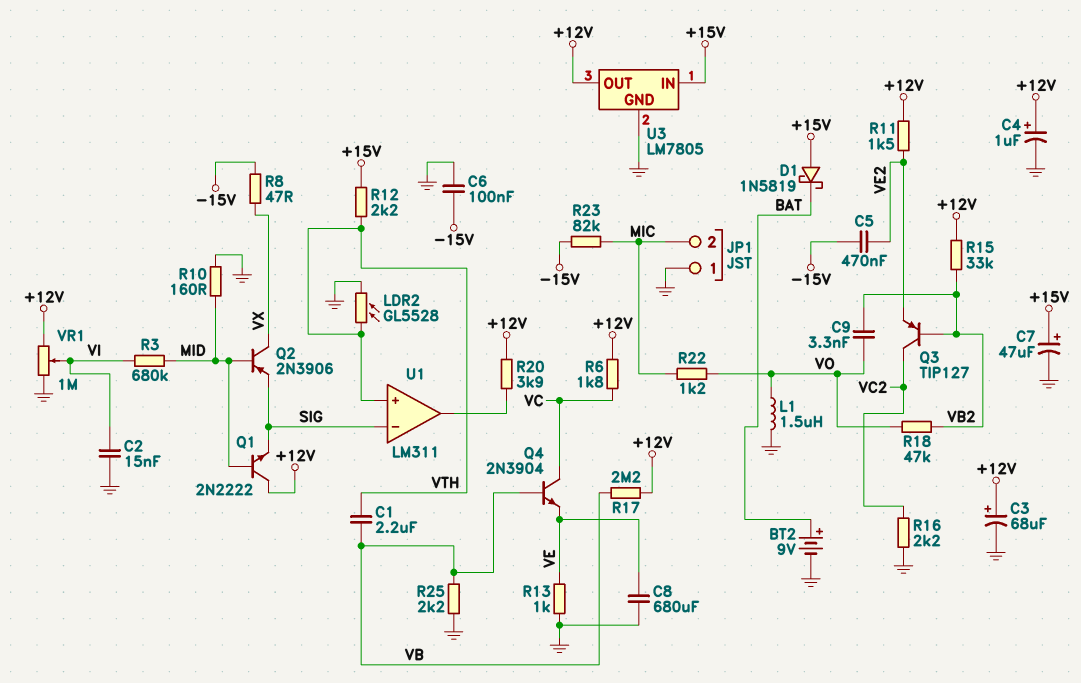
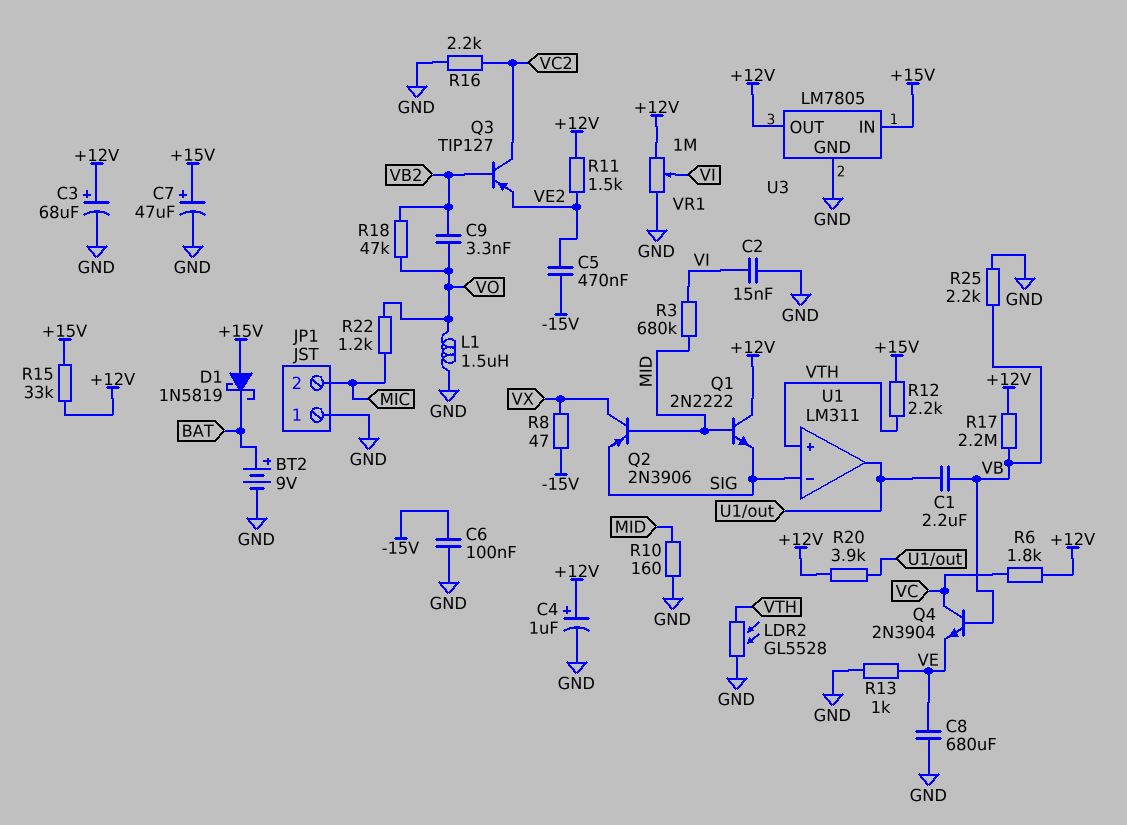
C1: 2.2uF (VB, VTH) -> 2.2uF (U1/out, VB)
R15: 33k (+12V, VB2) -> 33k (+12V, +15V)
R23: 82k (-15V, MIC) -> none

